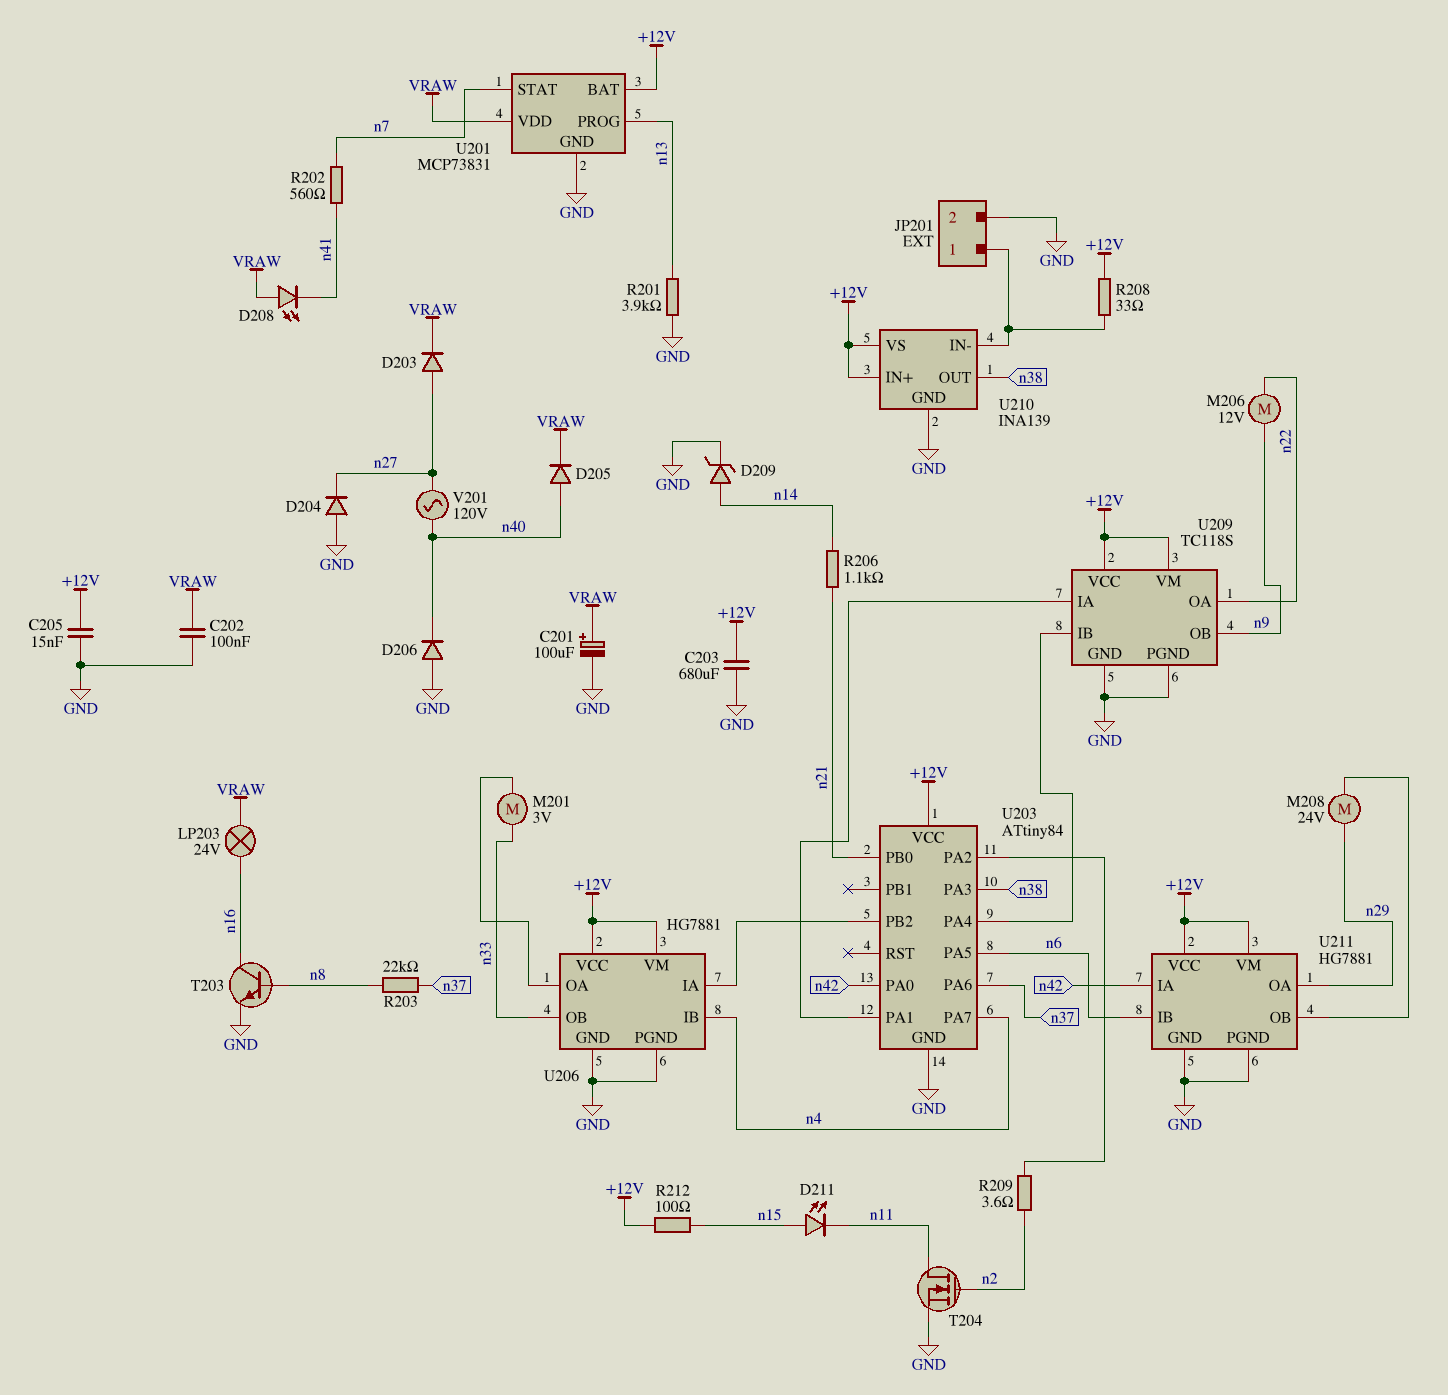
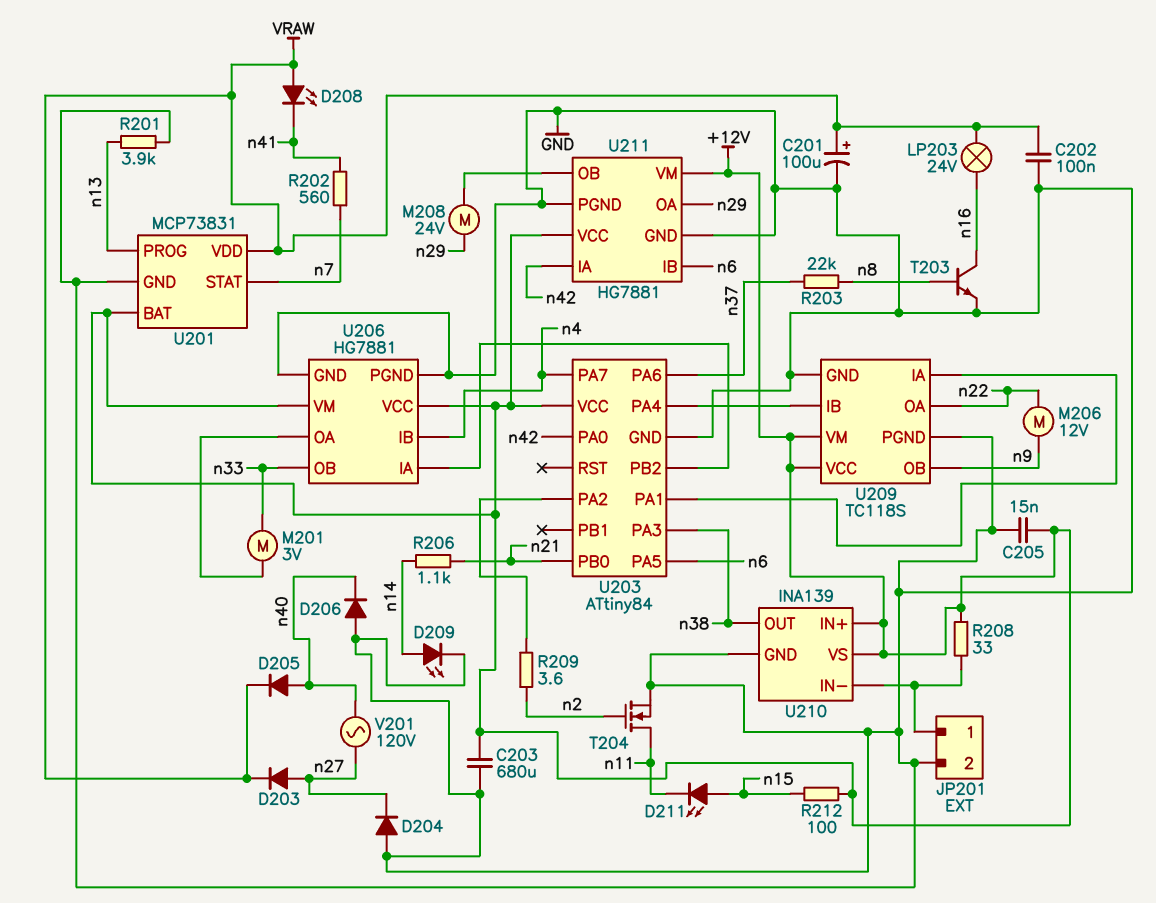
D209: zener (A n14, K GND) -> LED (A n14, K GND)

